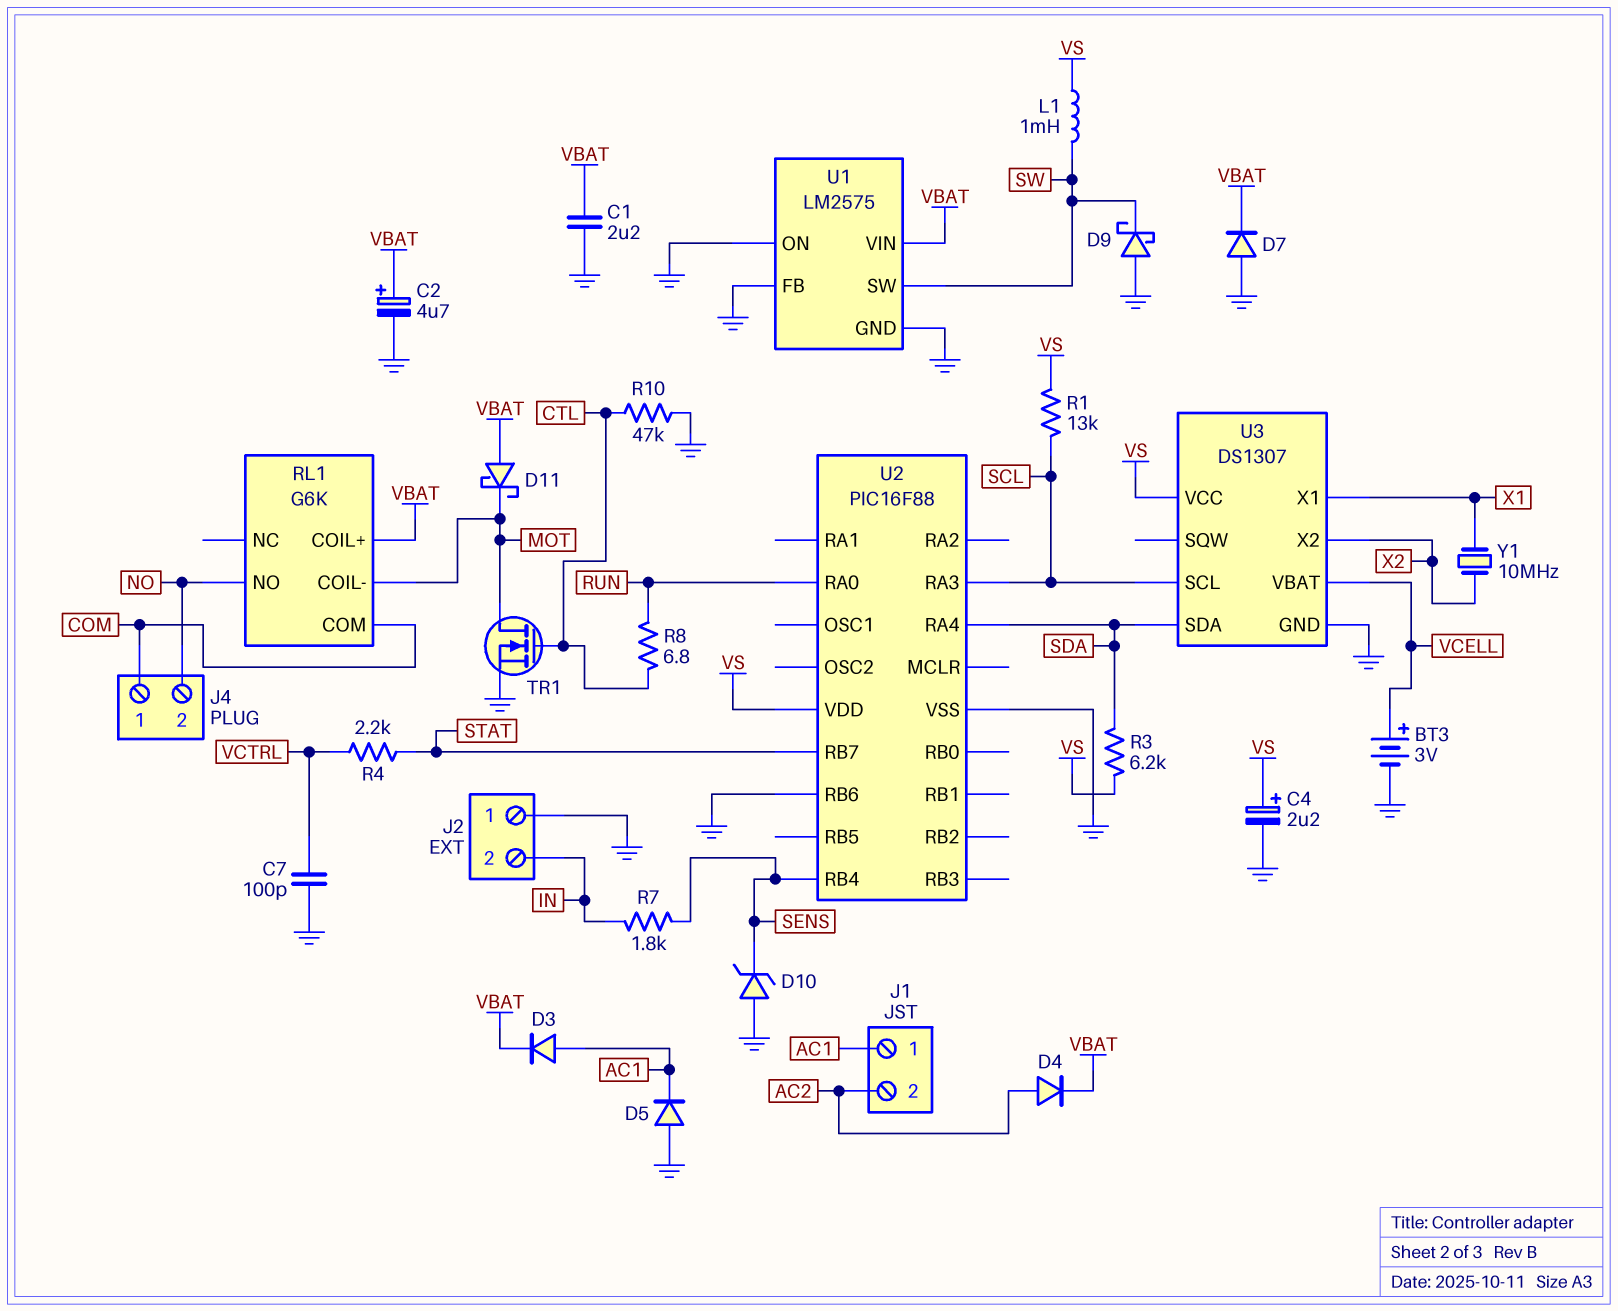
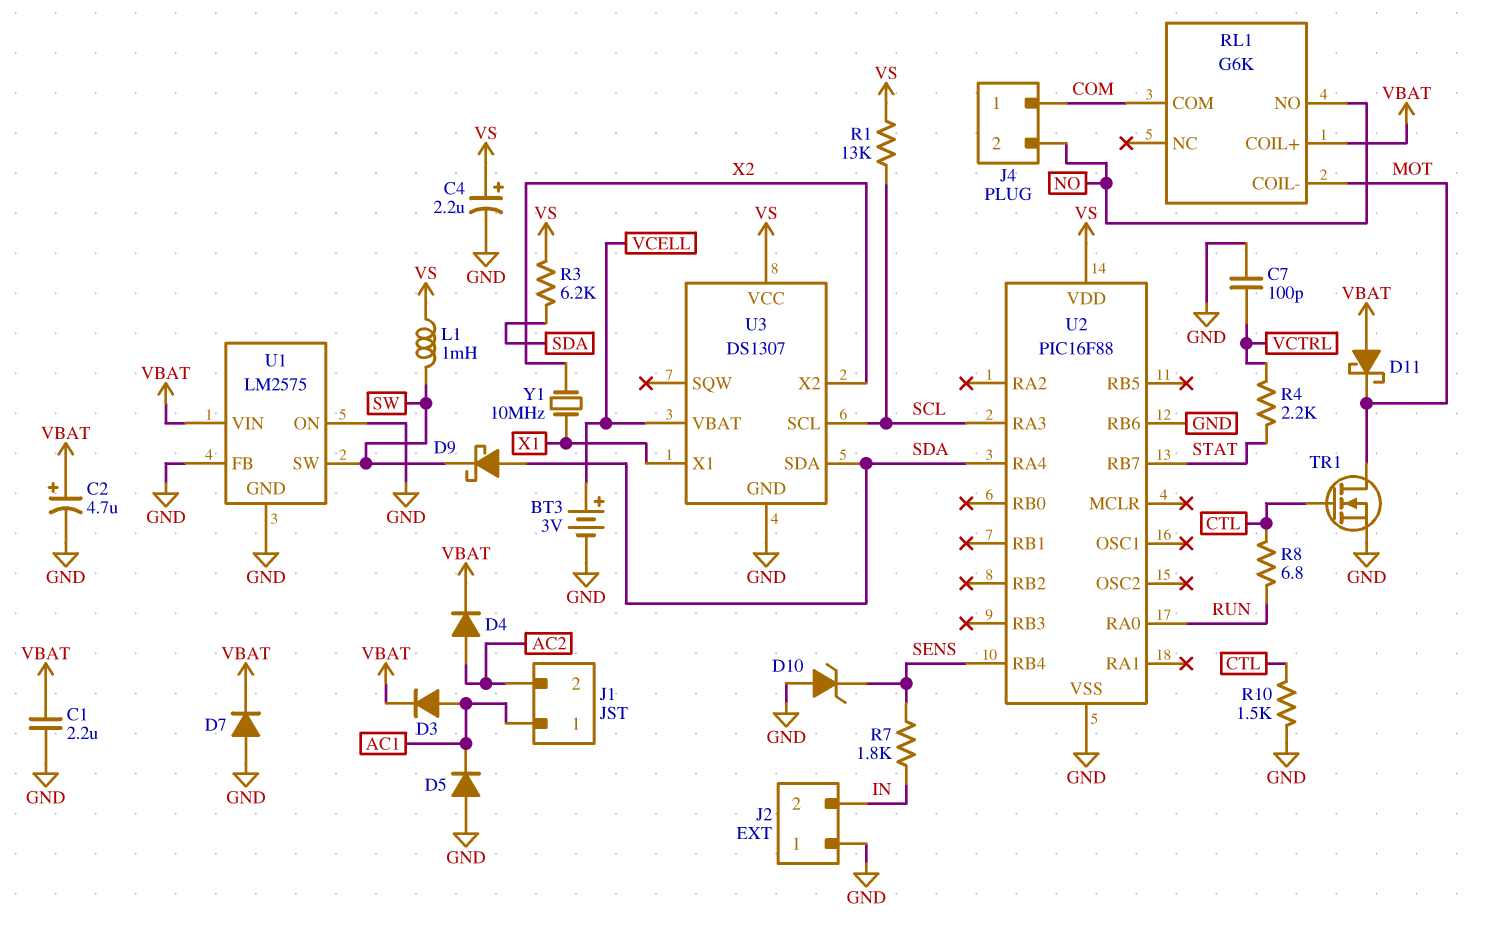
D9: schottky (A GND, K SW) -> schottky (A SDA, K SW)
R10: 47k (CTL, GND) -> 1.5k (CTL, GND)

